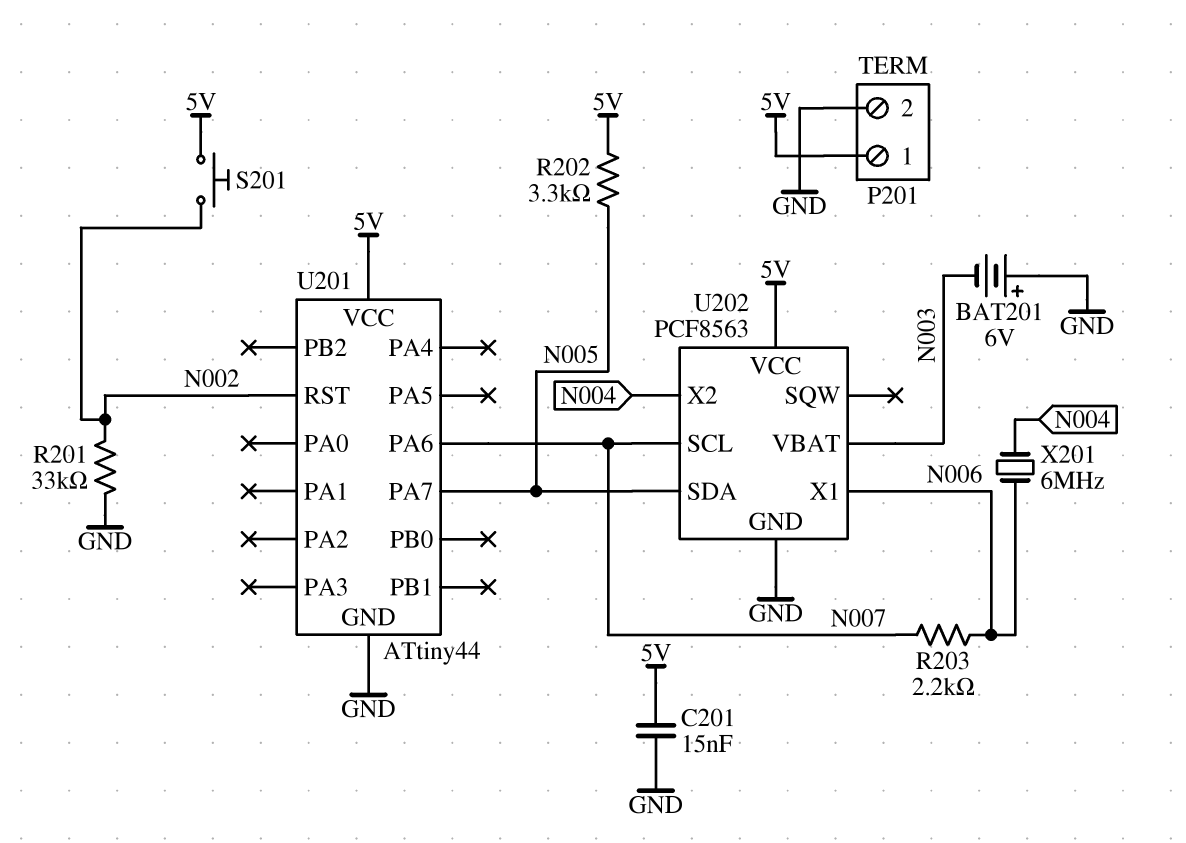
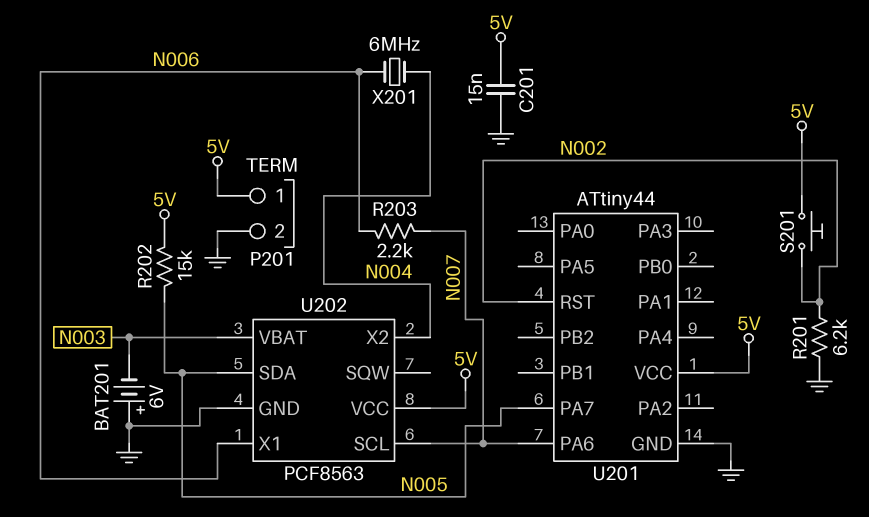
R201: 33k (GND, N002) -> 6.2k (GND, N002)
R202: 3.3k (5V, N005) -> 15k (5V, N005)

